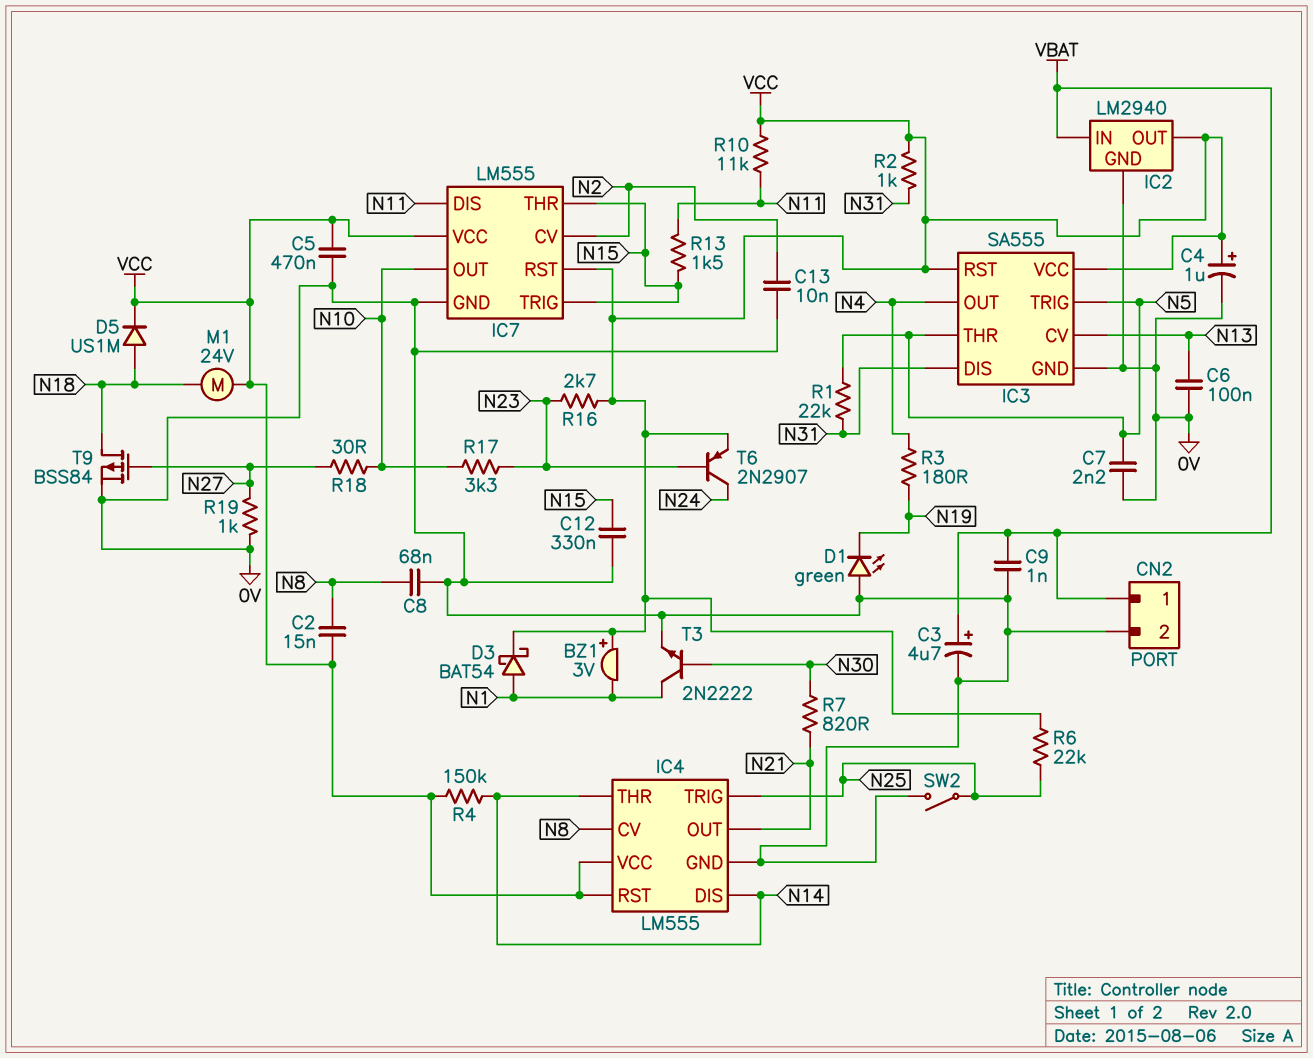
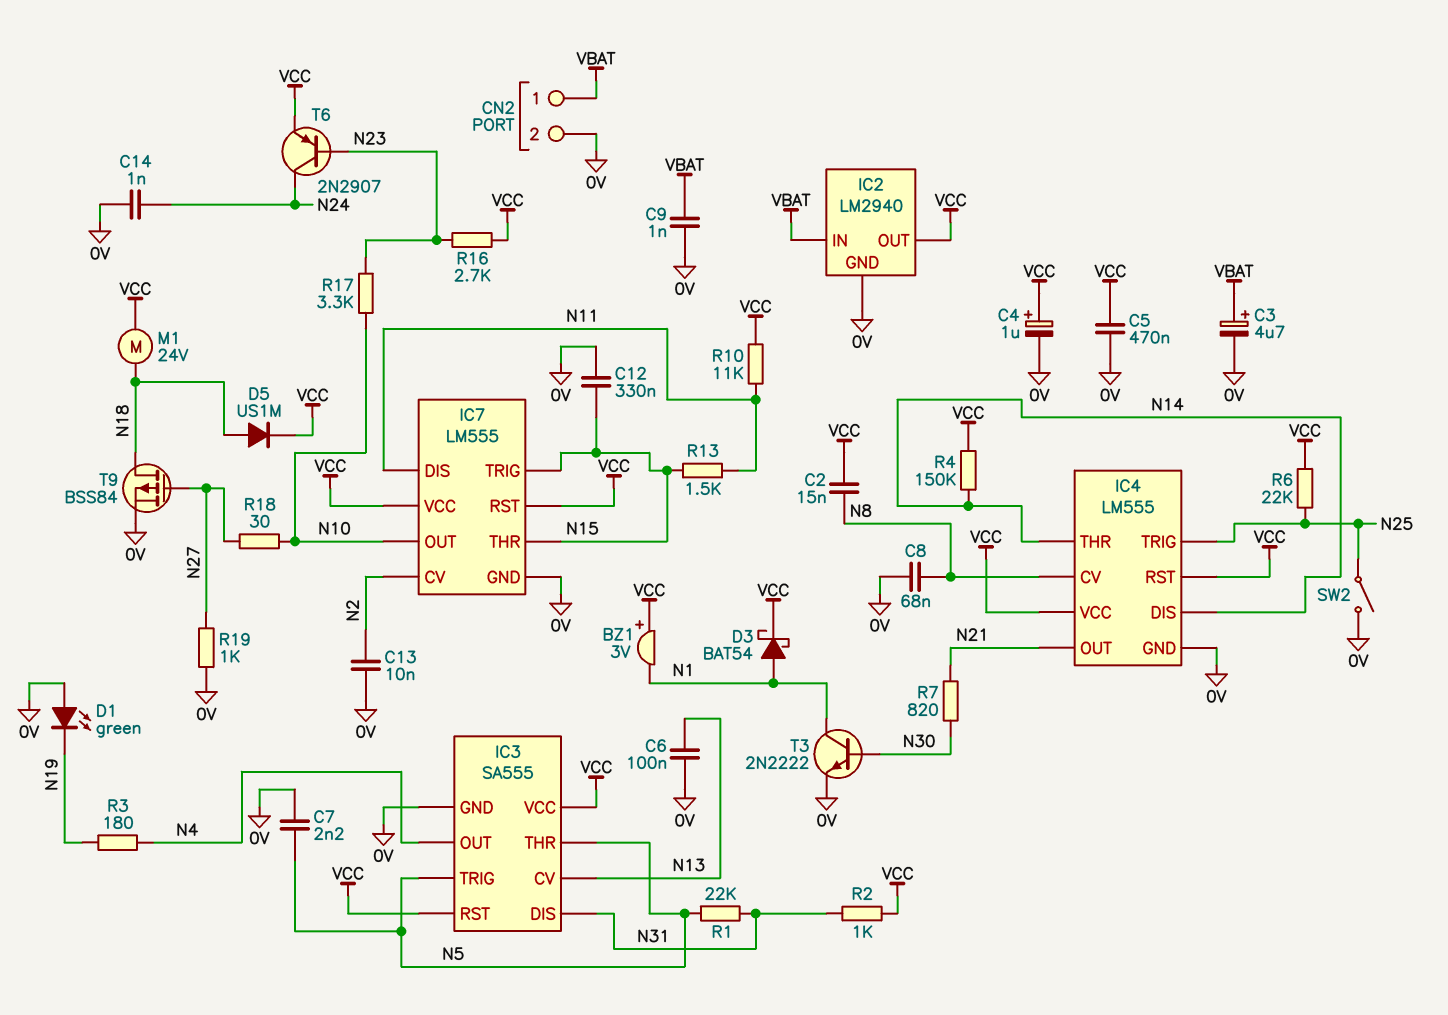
C14: none -> 1nF (0V, N24)

